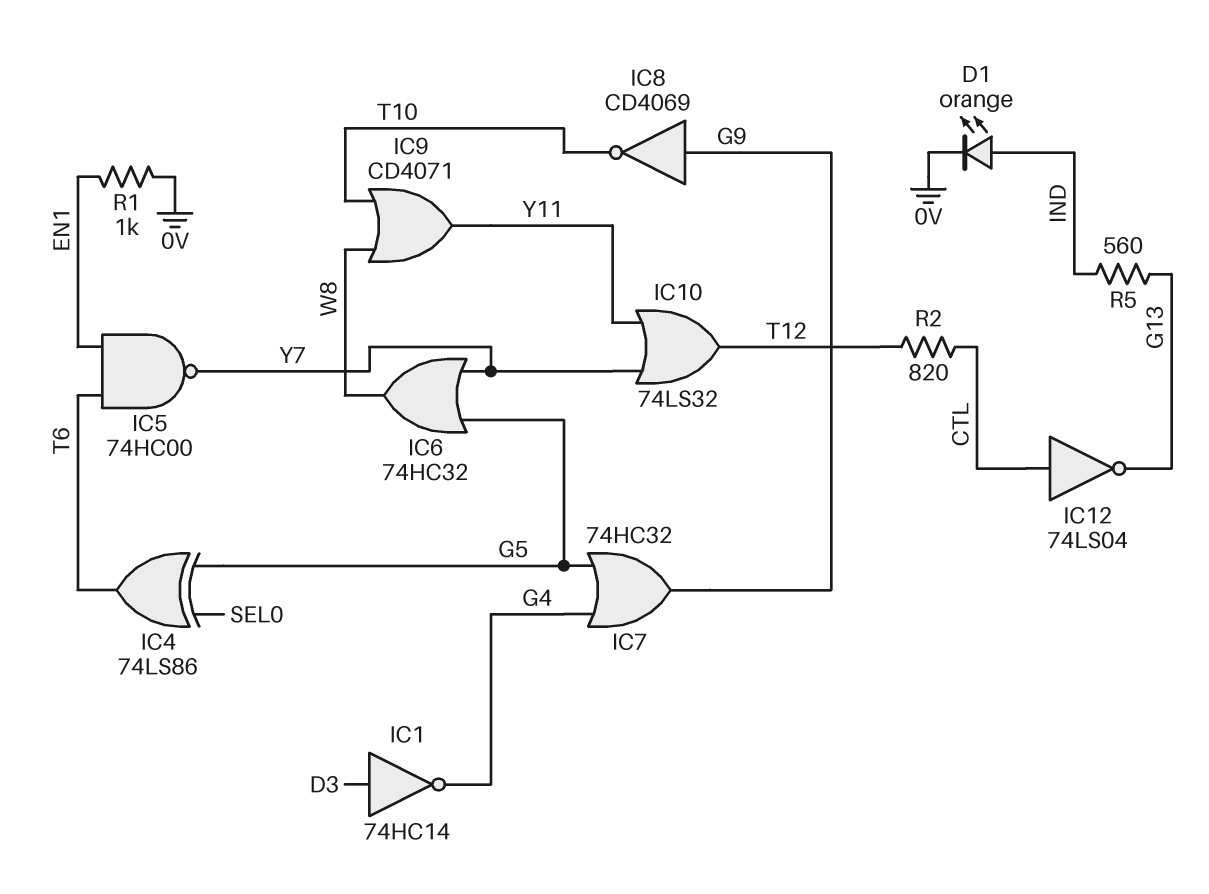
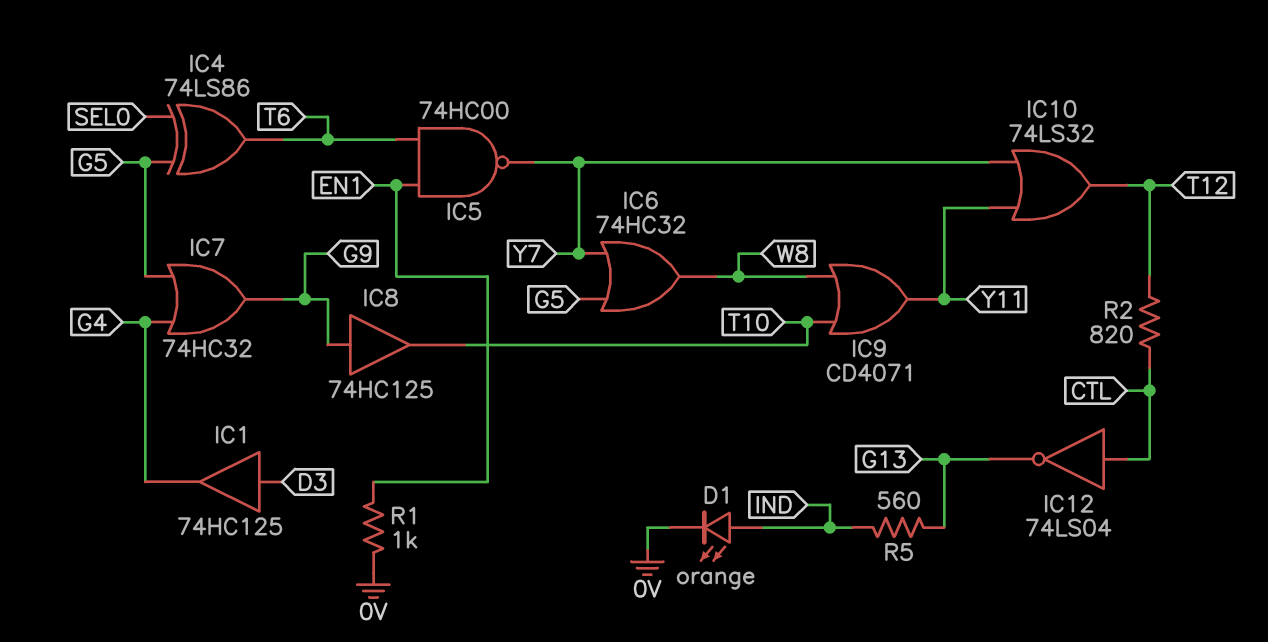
IC1: NOT 74HC14 (in D3, out G4) -> buffer 74HC125 (in D3, out G4)
IC8: NOT CD4069 (in G9, out T10) -> buffer 74HC125 (in G9, out T10)

